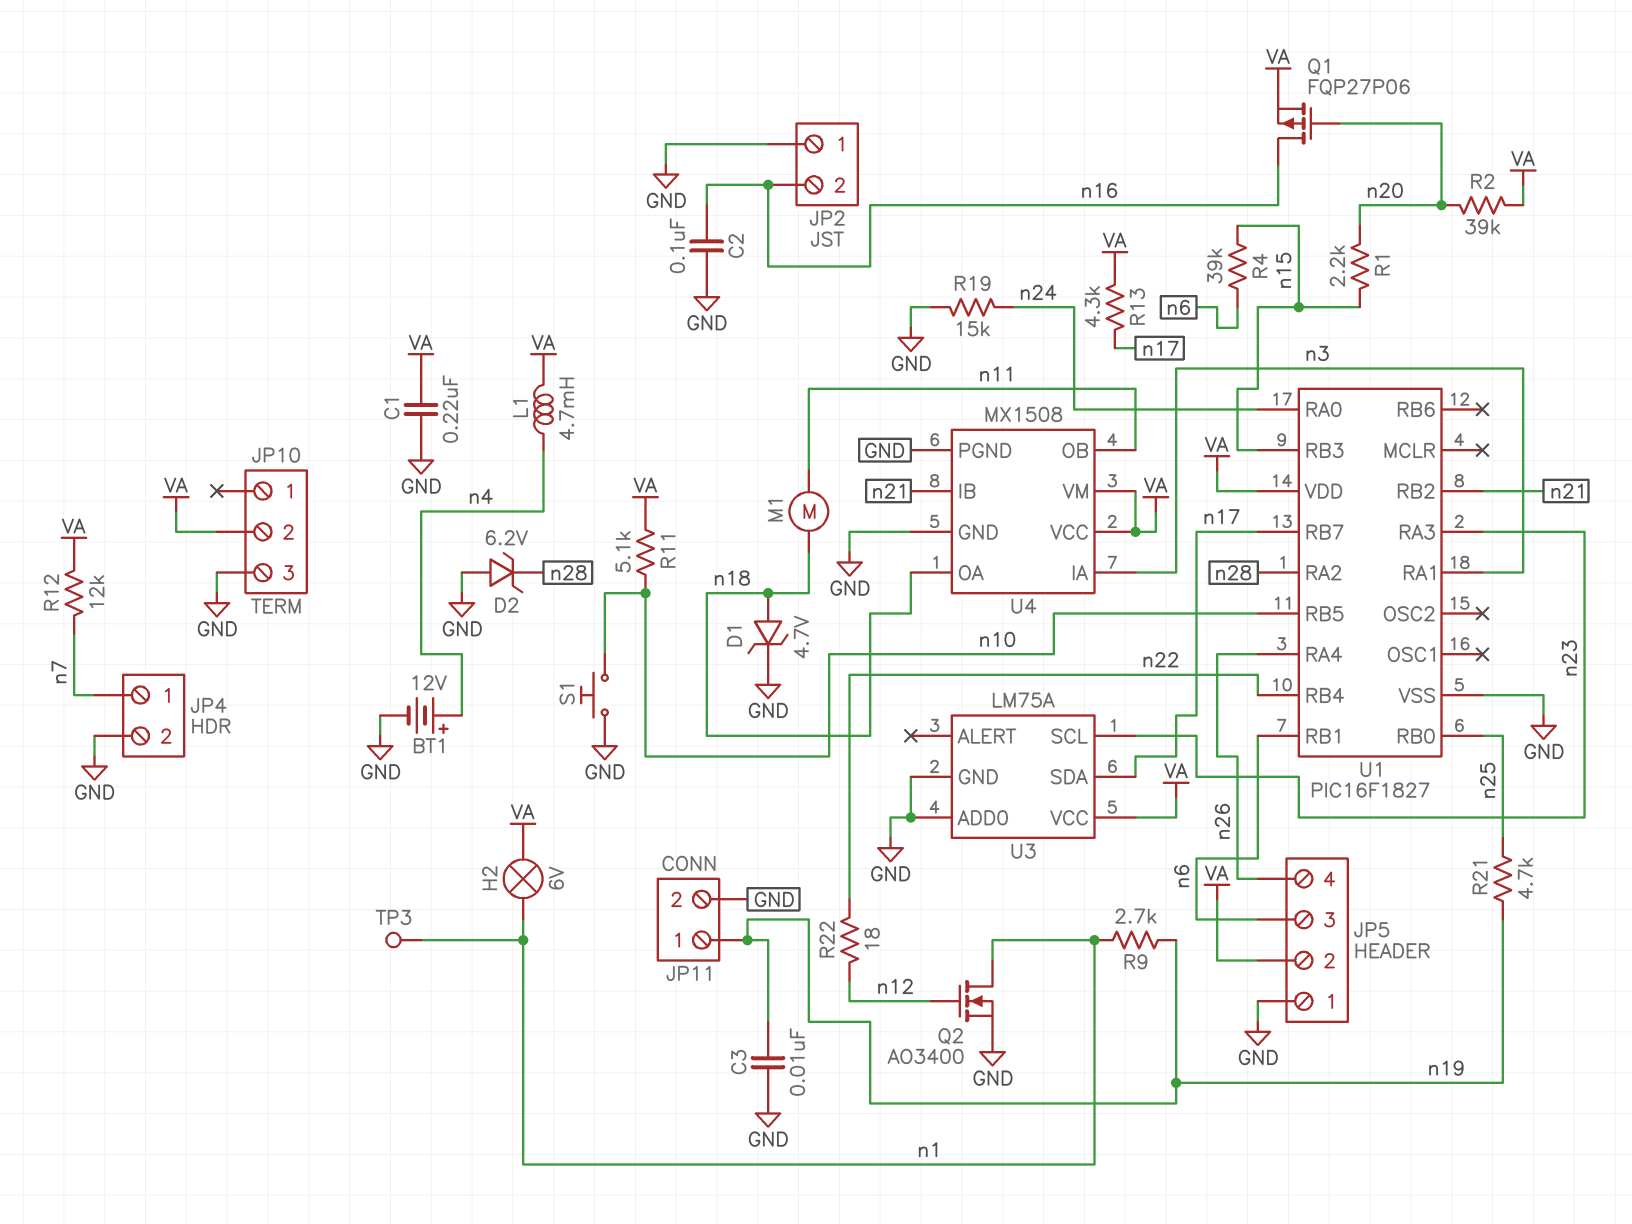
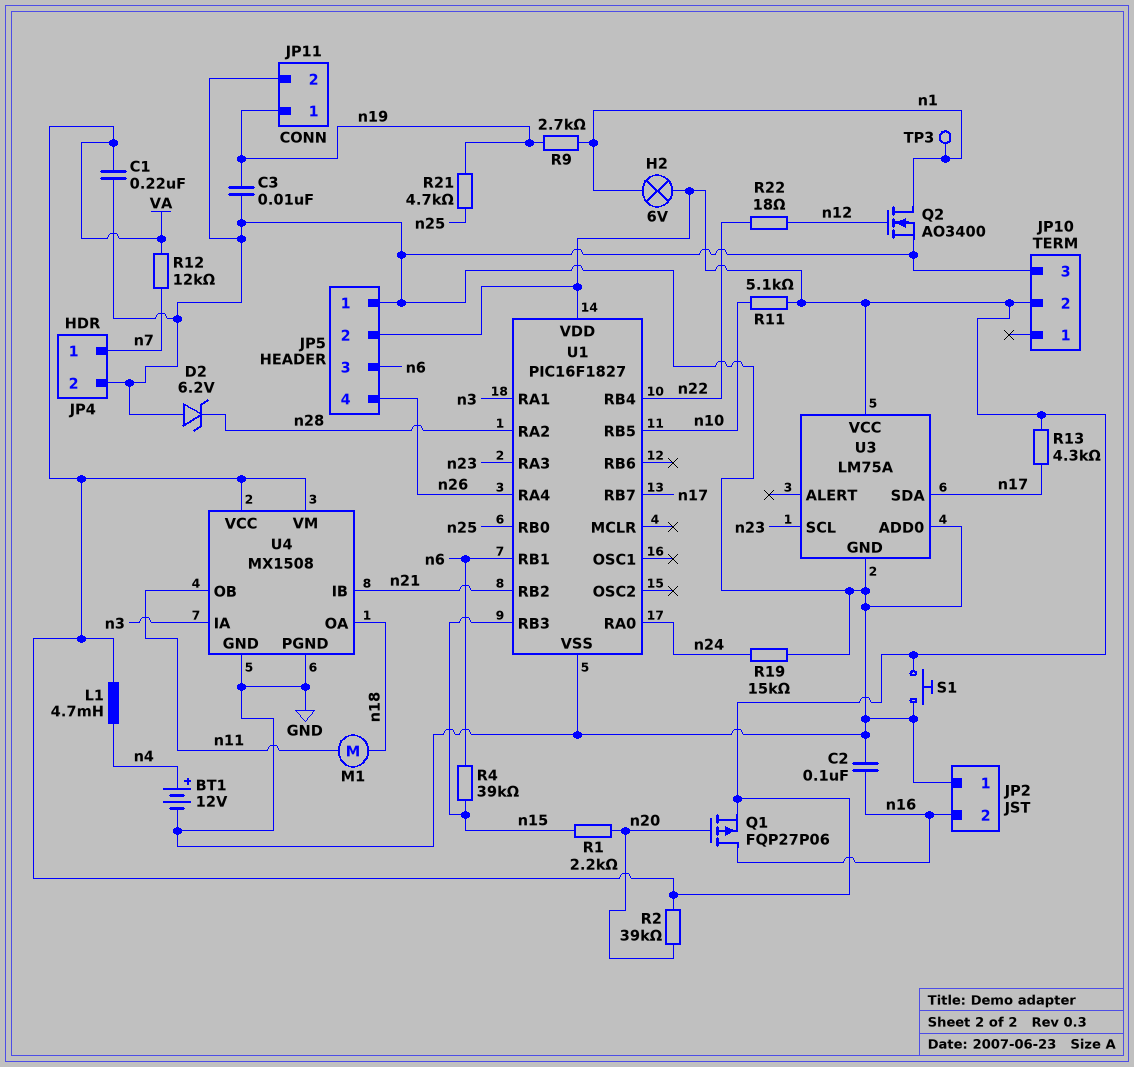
D1: zener 4.7V (A n18, K GND) -> none
S1: button (GND, n10) -> button (GND, VA)

